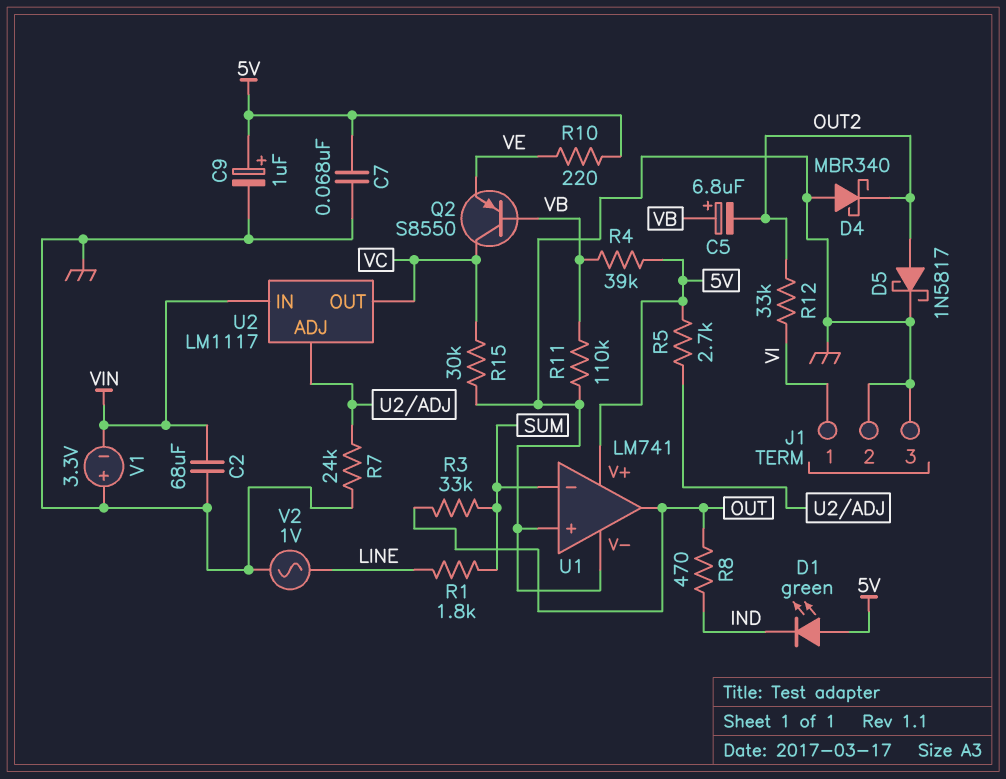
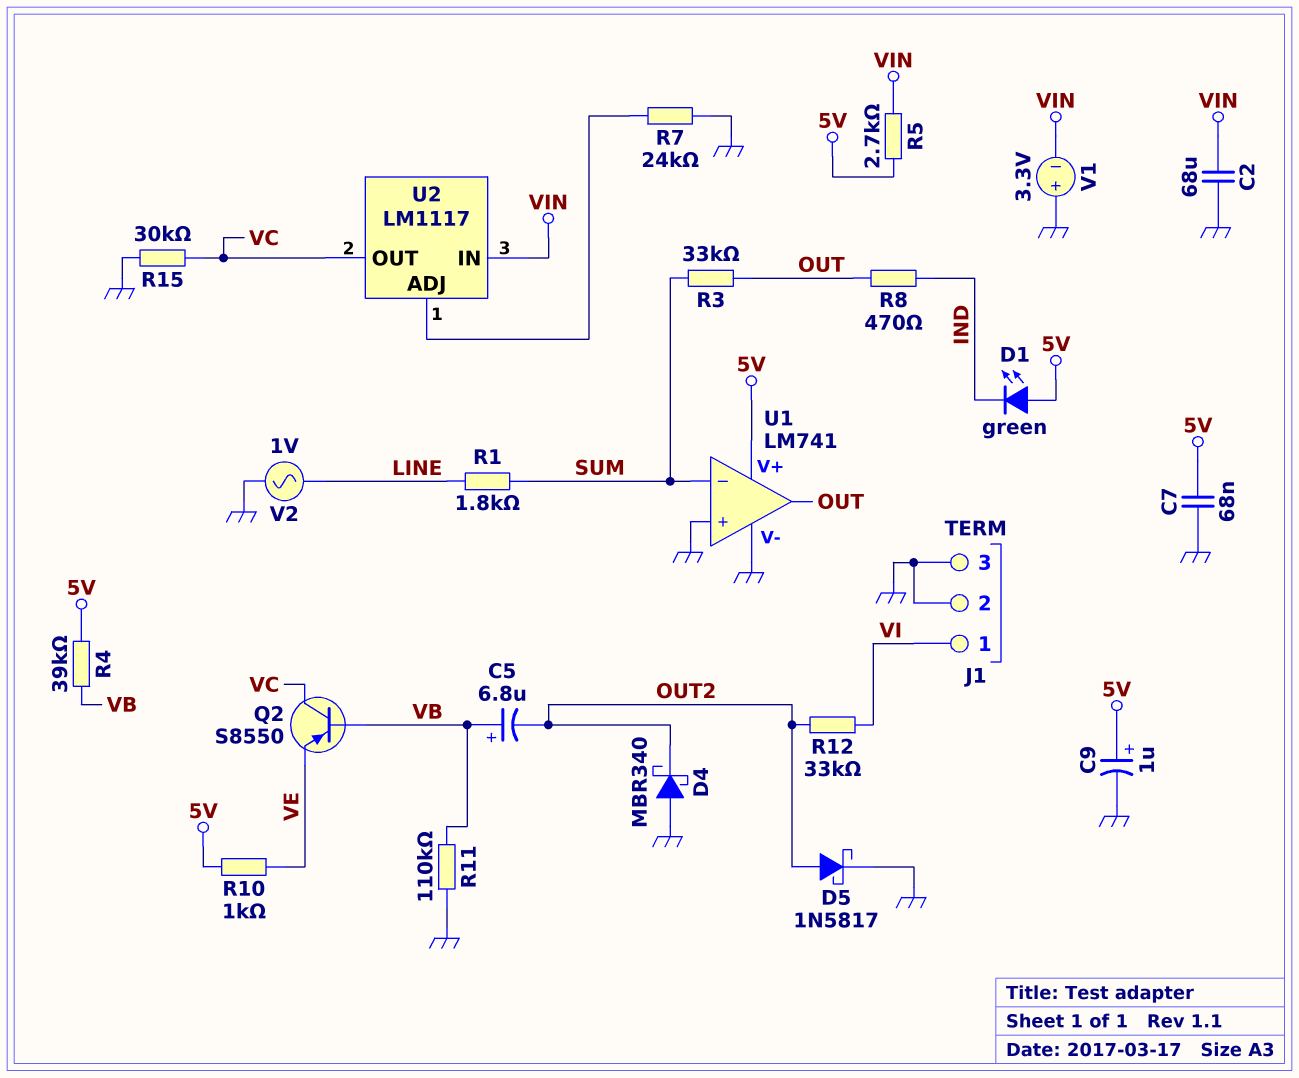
R5: 2.7k (5V, U2/ADJ) -> 2.7k (5V, VIN)
R10: 220 (5V, VE) -> 1k (5V, VE)

